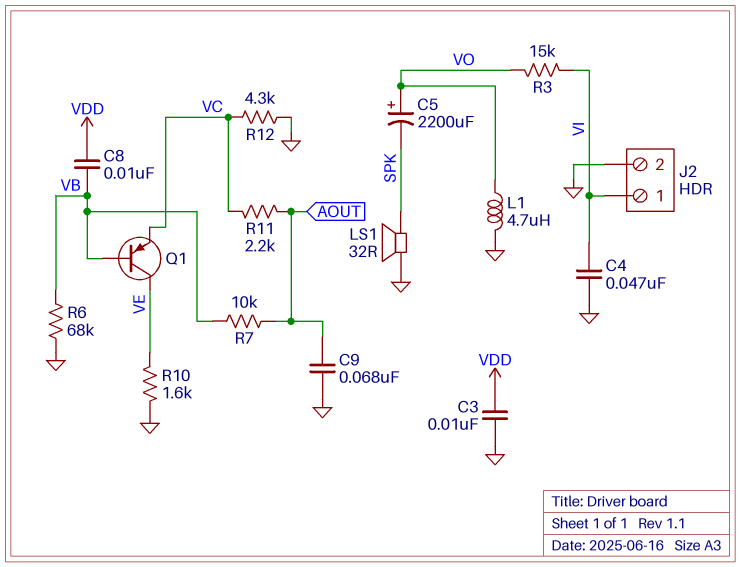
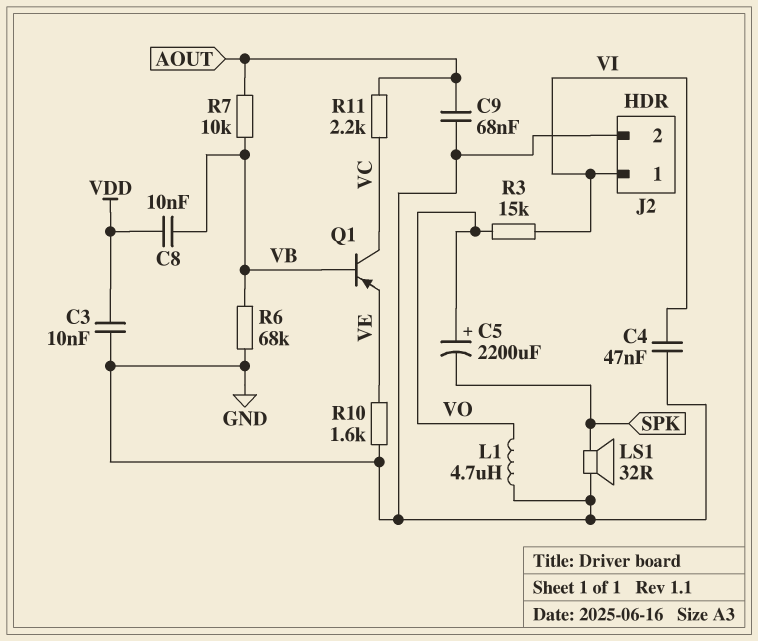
Q1: PNP (B VB, C VE, E VC) -> PNP (B VB, C VC, E VE)
R12: 4.3k (GND, VC) -> none

